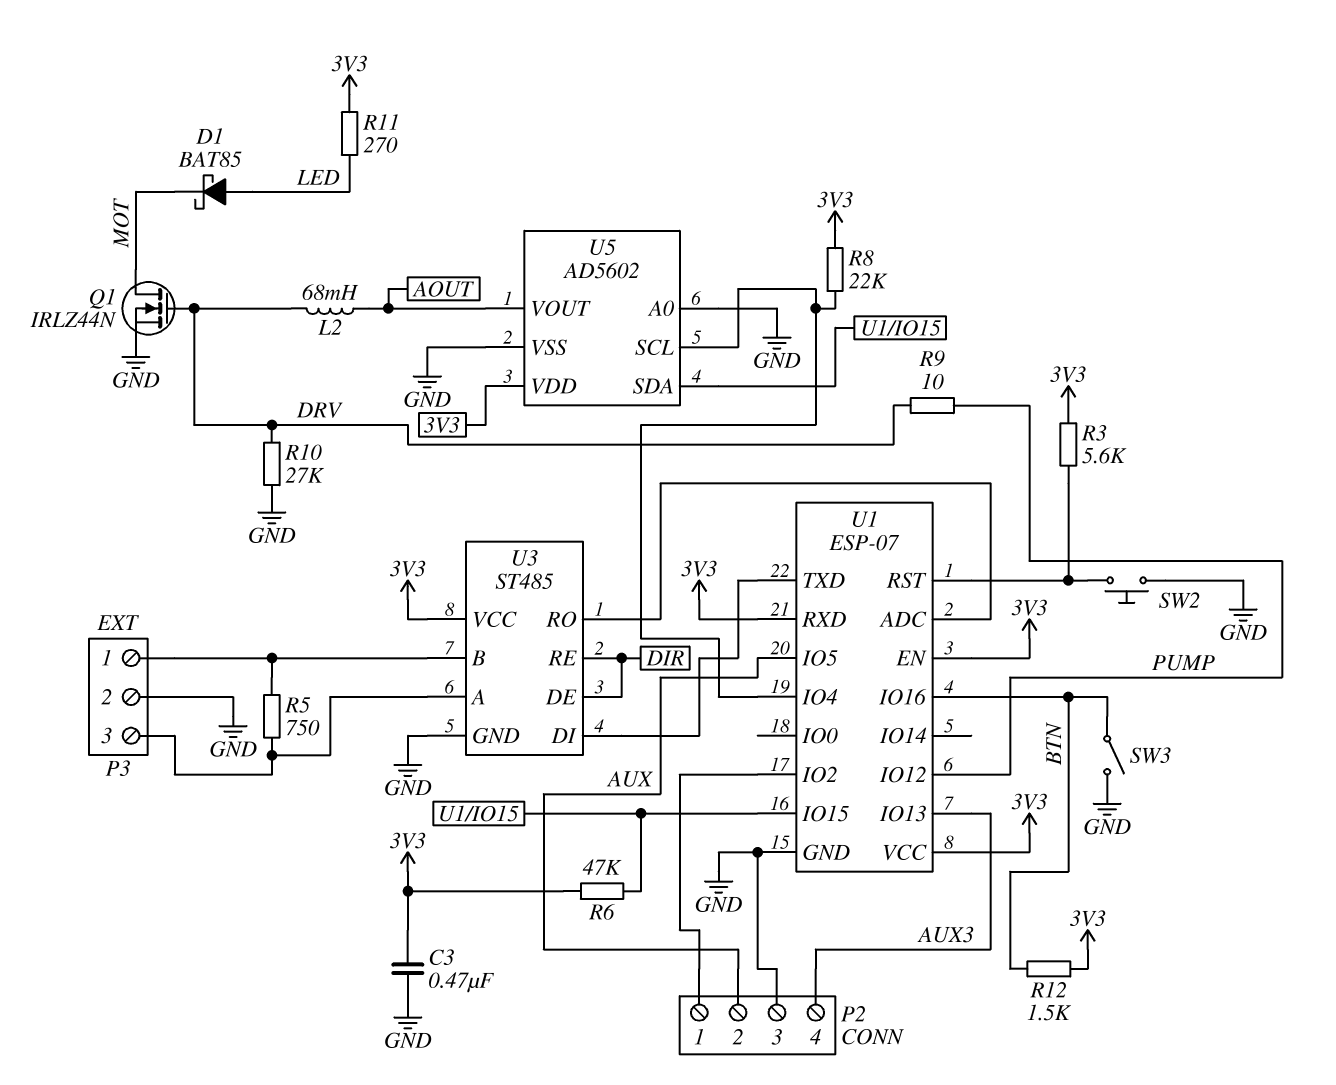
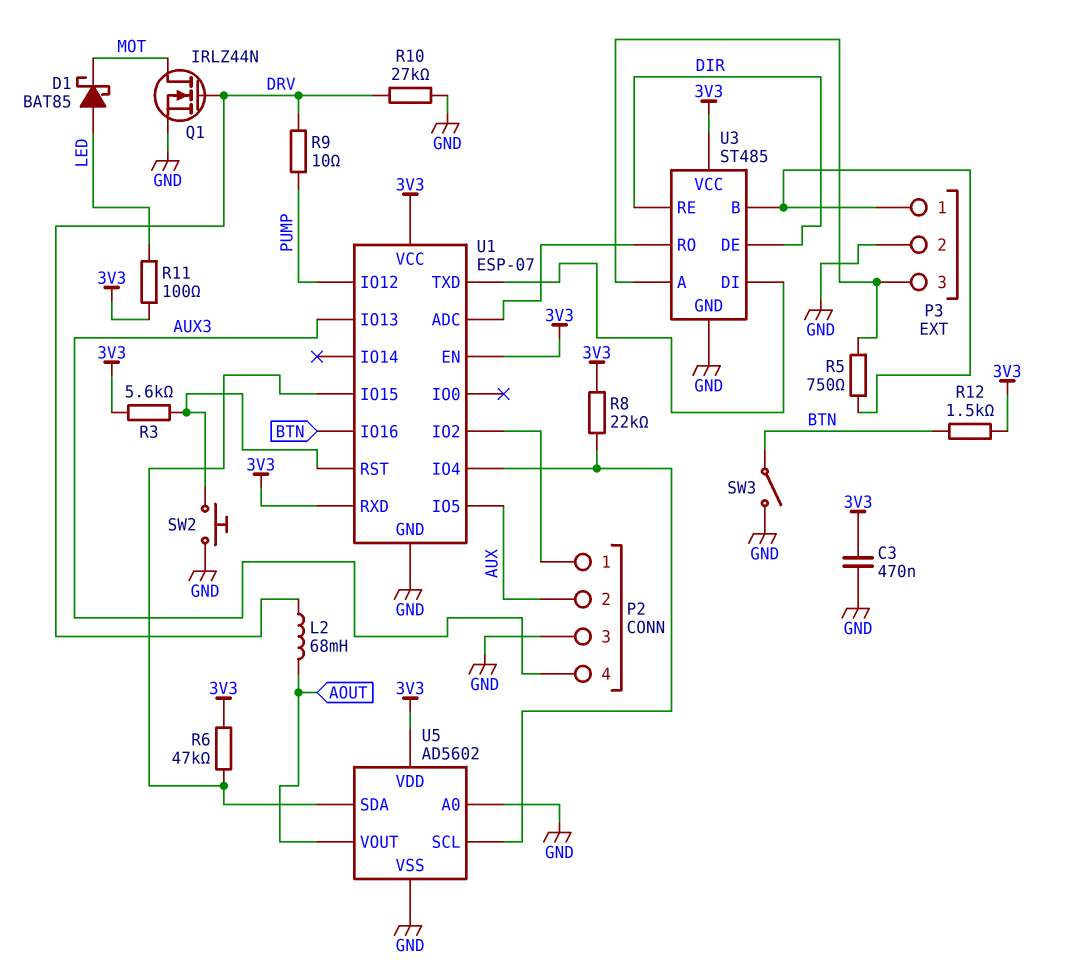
R11: 270 (3V3, LED) -> 100 (3V3, LED)

